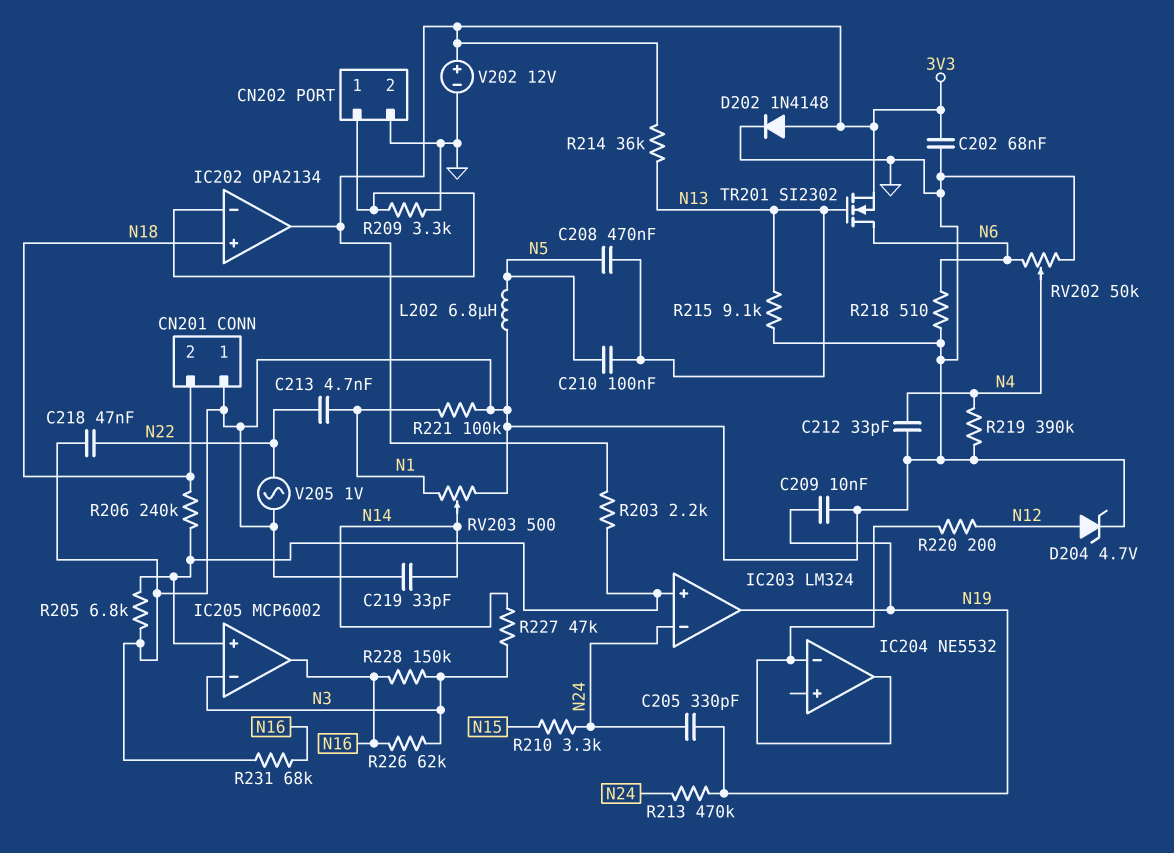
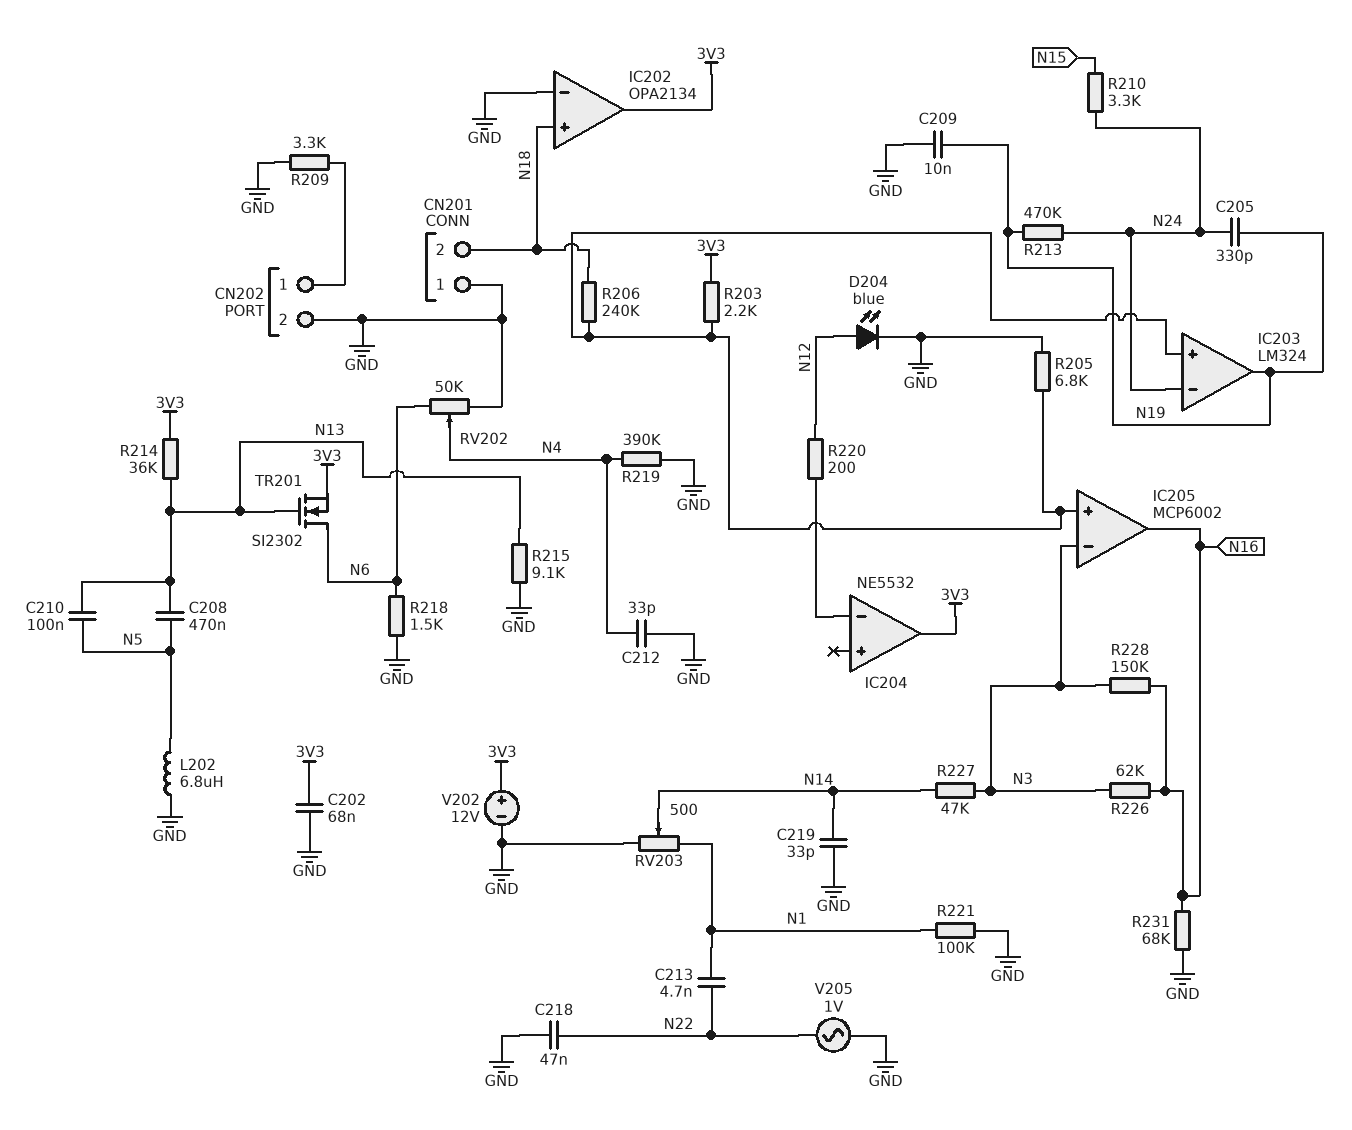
D202: diode 1N4148 (A 3V3, K GND) -> none
D204: zener 4.7V (A N12, K GND) -> LED blue (A N12, K GND)
IC202 pin in-: CN202/1 -> GND
IC204 pin out: IC204/in- -> 3V3
R218: 510 (GND, N6) -> 1.5k (GND, N6)

